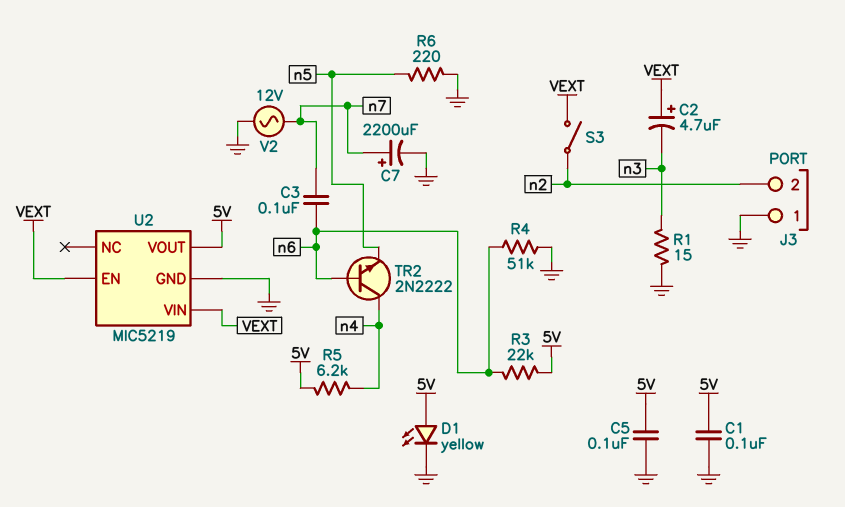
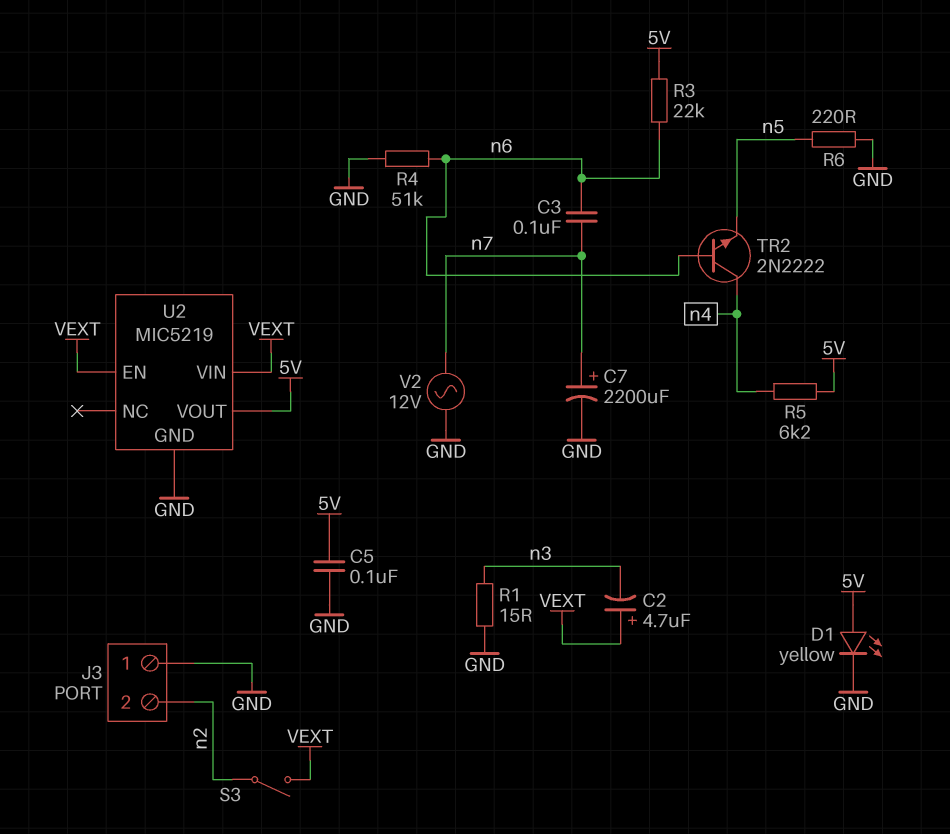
C1: 100nF (5V, GND) -> none

